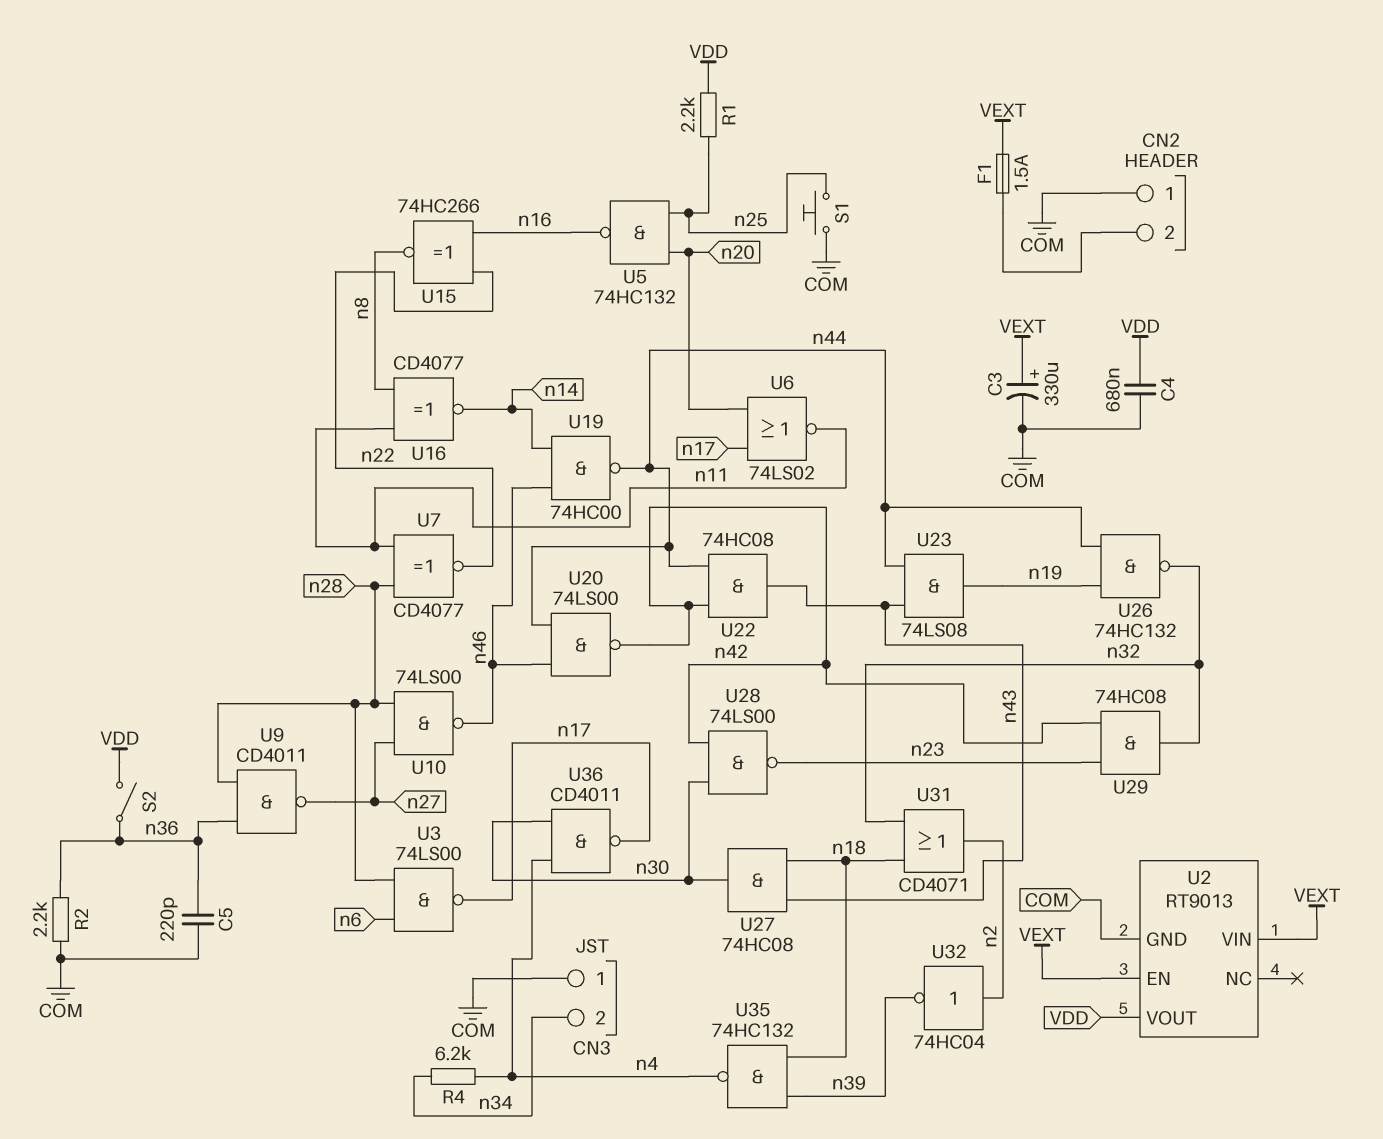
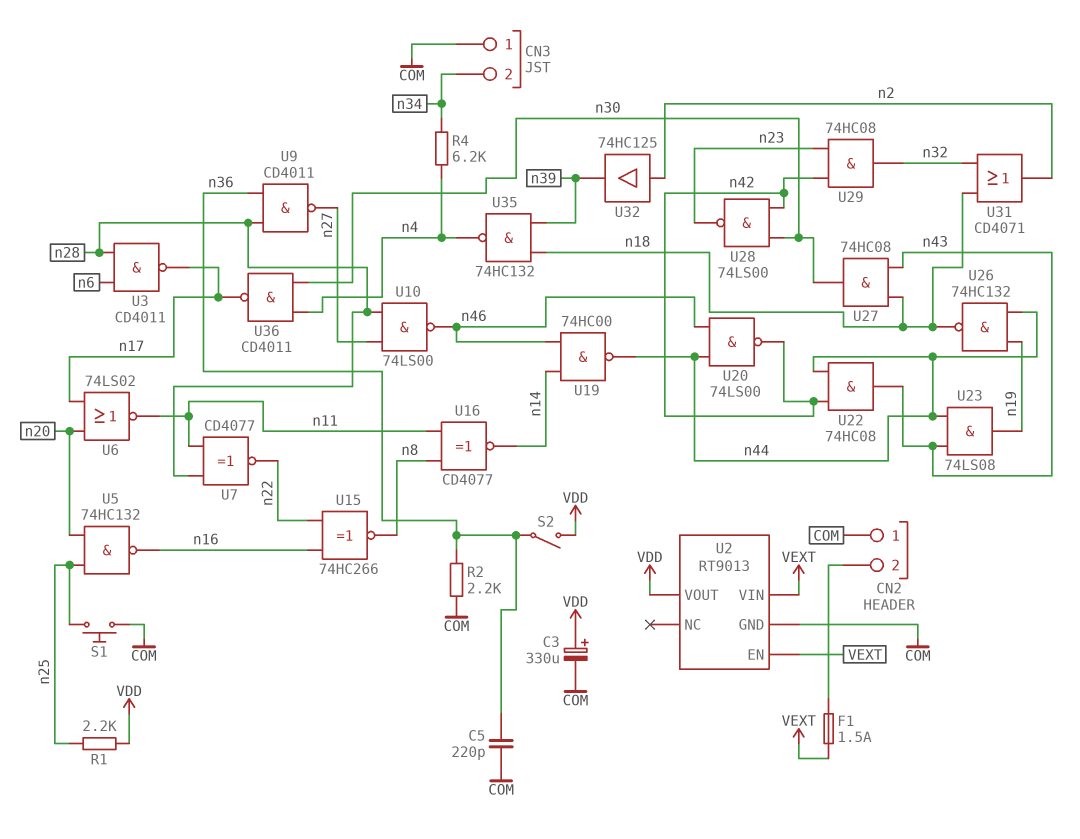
C3: 330uF (plus VEXT, minus COM) -> 330uF (plus VDD, minus COM)
C4: 680nF (COM, VDD) -> none
U3: NAND 74LS00 (in n6, in n28, out n17) -> NAND CD4011 (in n6, in n28, out n17)
U26: NAND 74HC132 (in n19, in n44, out n32) -> NAND 74HC132 (in n19, in n44, out n18)
U32: NOT 74HC04 (in n2, out n39) -> buffer 74HC125 (in n2, out n39)

